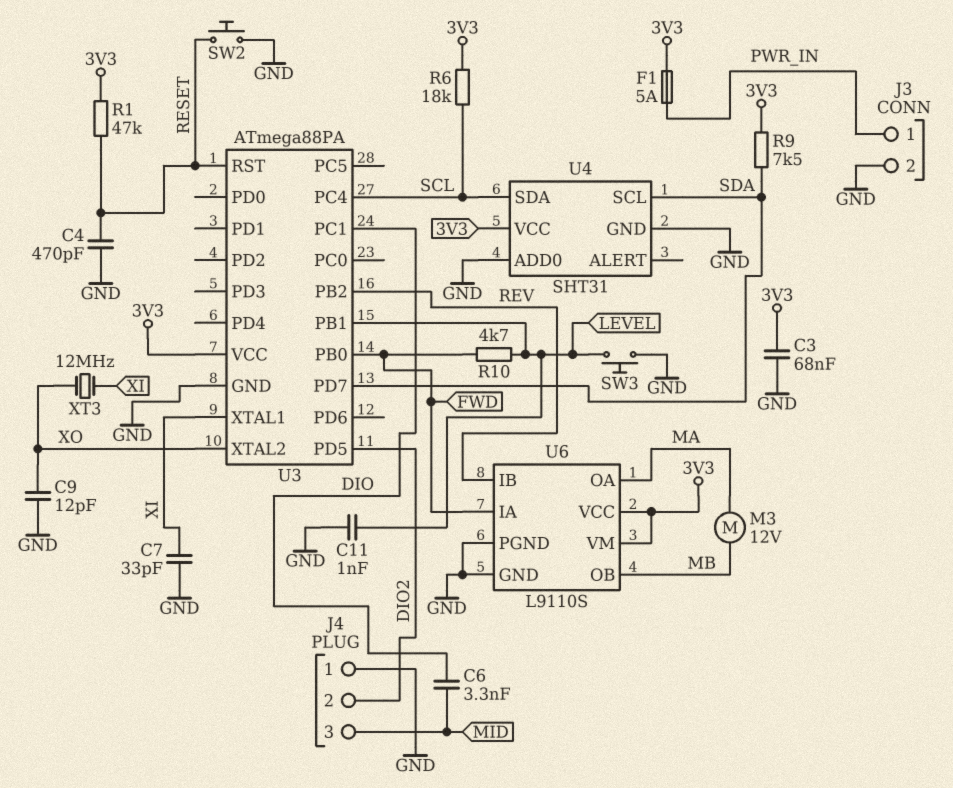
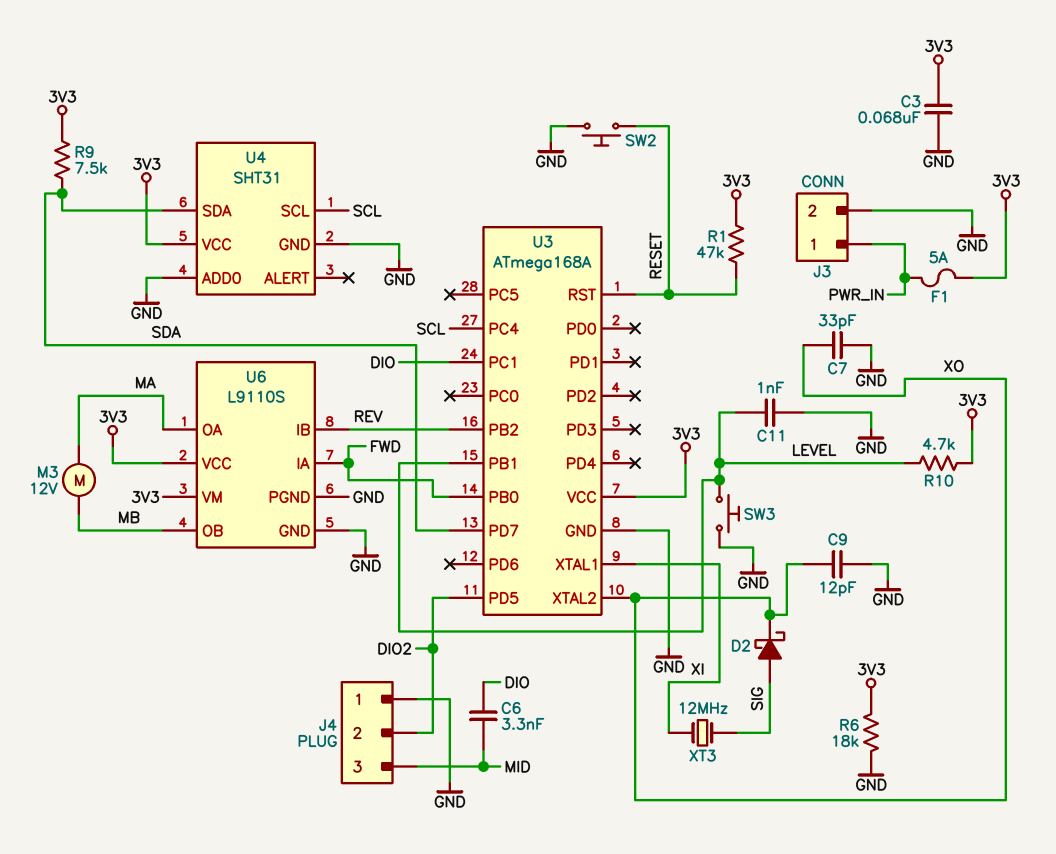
C4: 470pF (GND, RESET) -> none
C7: 33pF (GND, XI) -> 33pF (GND, XO)
D2: none -> schottky (A SIG, K XO)
R6: 18k (3V3, SCL) -> 18k (3V3, GND)
R10: 4.7k (FWD, LEVEL) -> 4.7k (3V3, LEVEL)
U3: ATmega88PA -> ATmega168A
U4 pin SCL: SDA -> SCL
U4 pin SDA: SCL -> SDA
XT3: 12MHz (XI, XO) -> 12MHz (SIG, XI)

